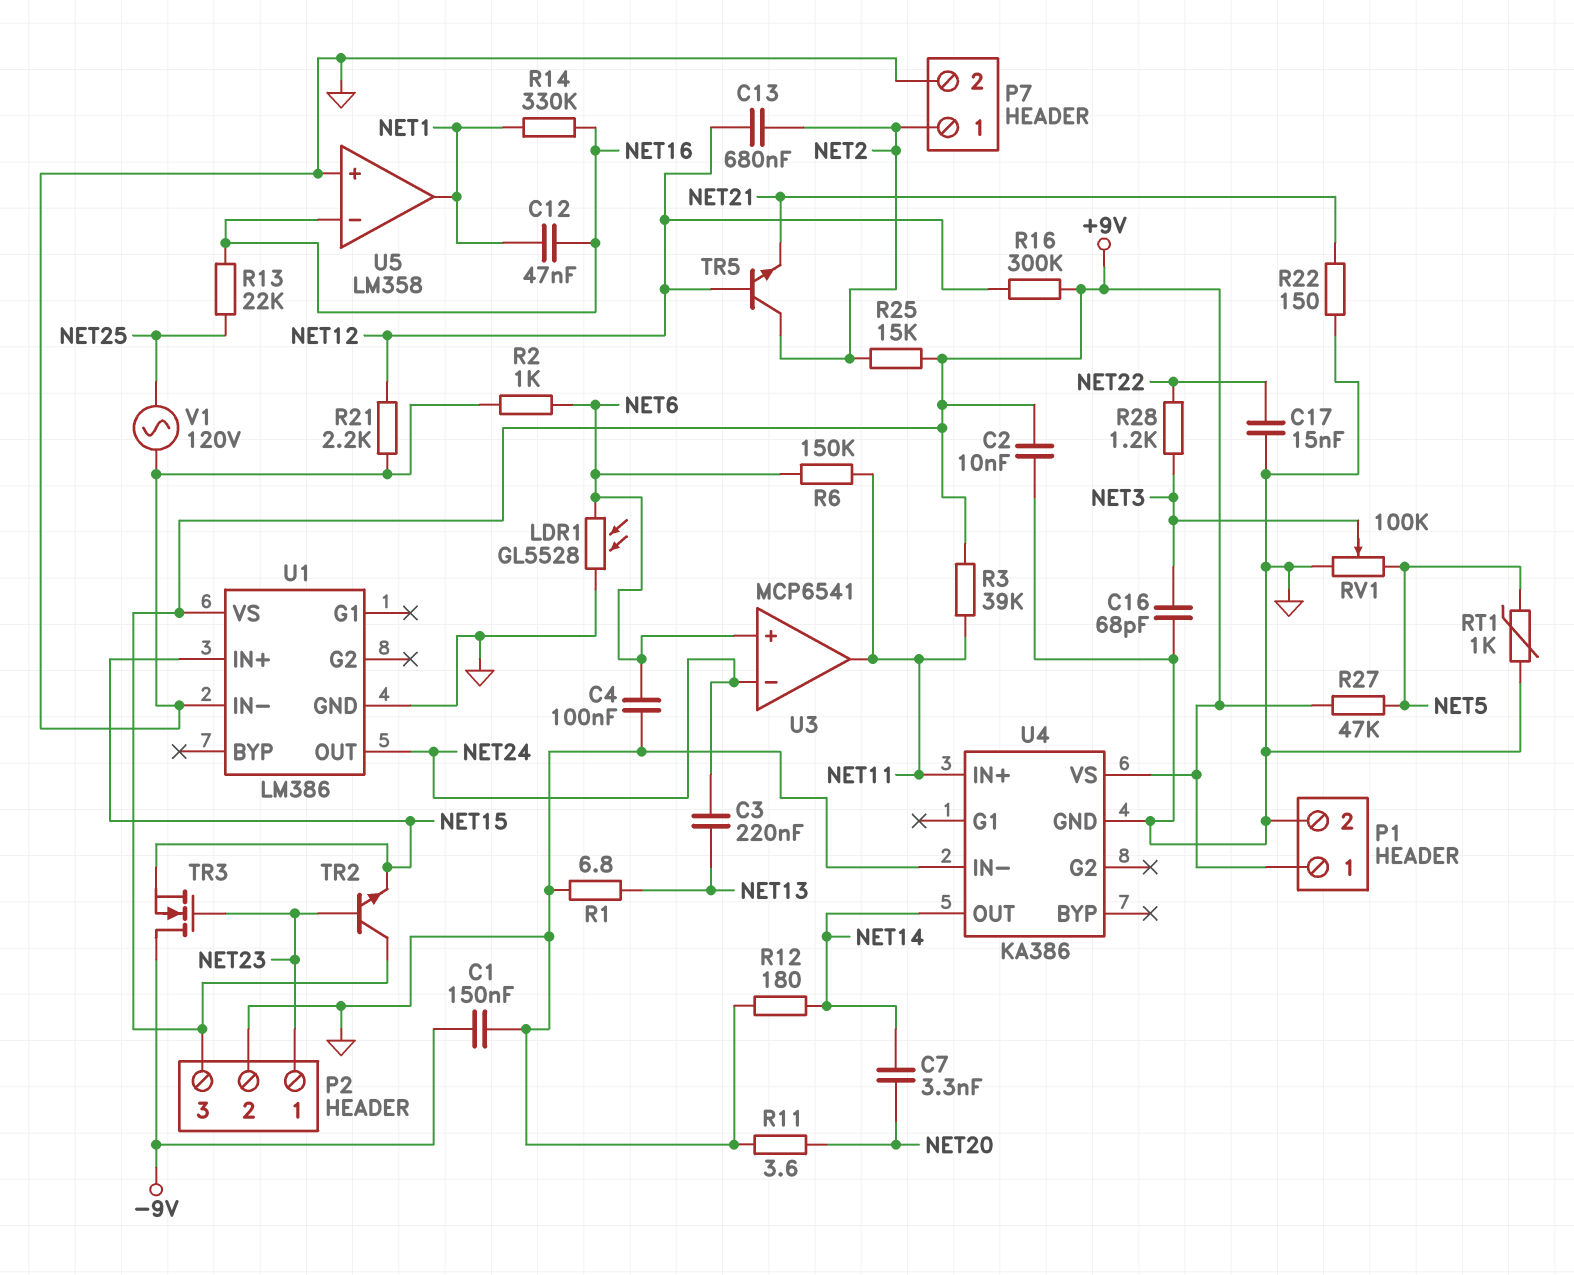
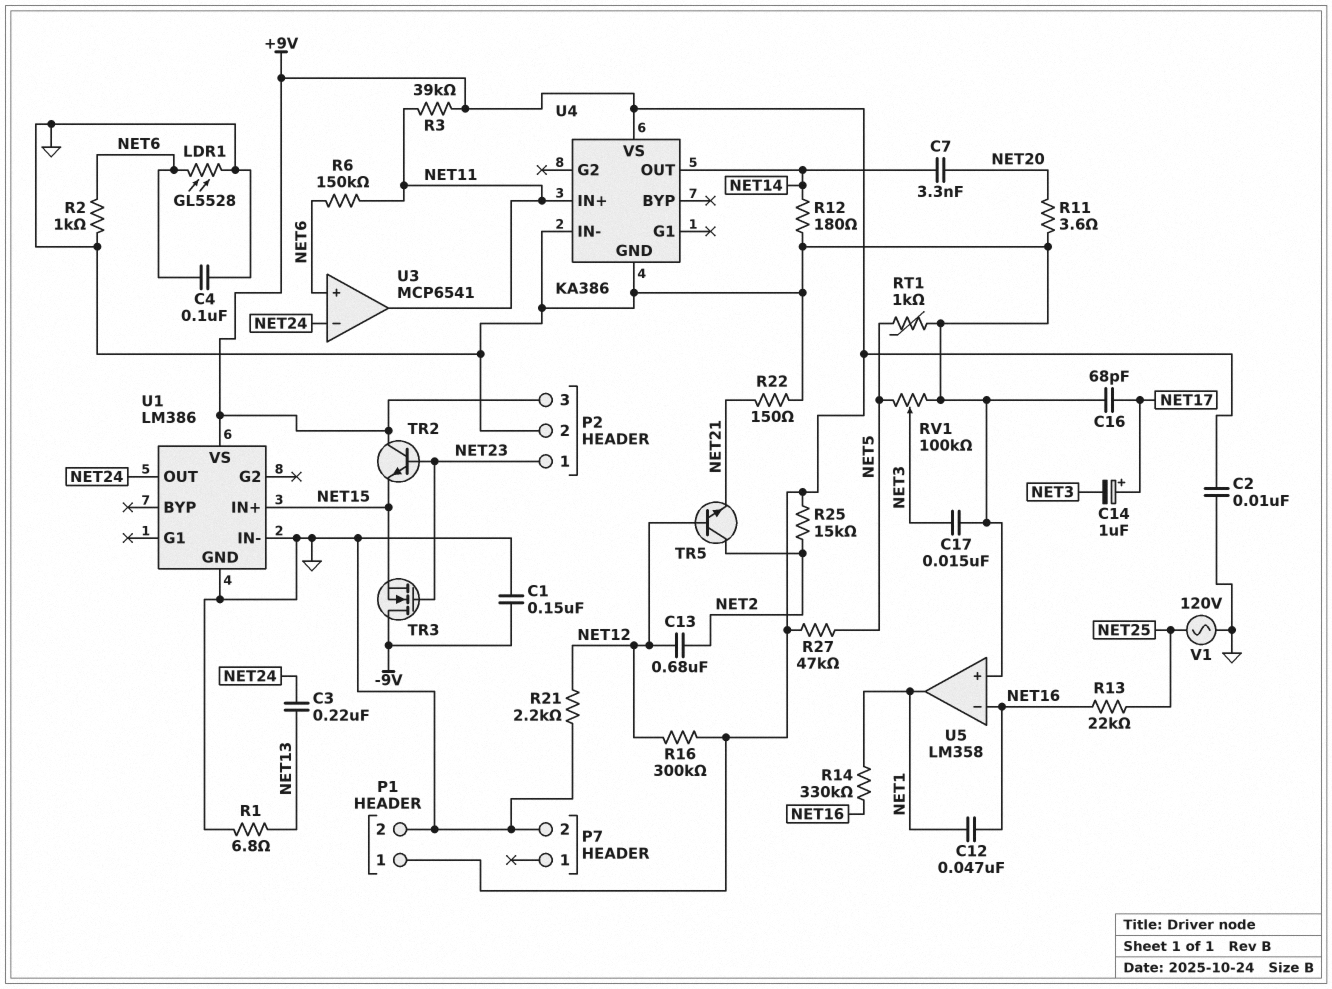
C14: none -> 1uF (plus NET17, minus NET3)
C16: 68pF (GND, NET3) -> 68pF (GND, NET17)
C17: 15nF (GND, NET22) -> 15nF (GND, NET3)
P7 pin 1: NET2 -> none
R28: 1.2k (NET3, NET22) -> none

